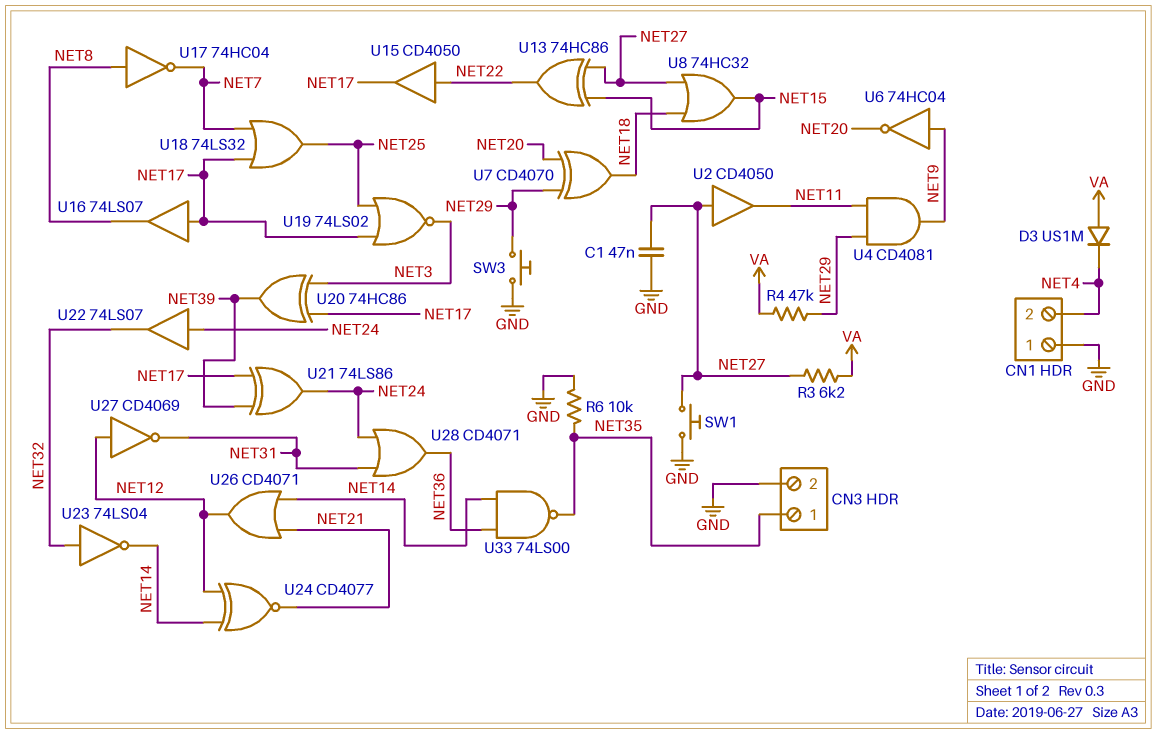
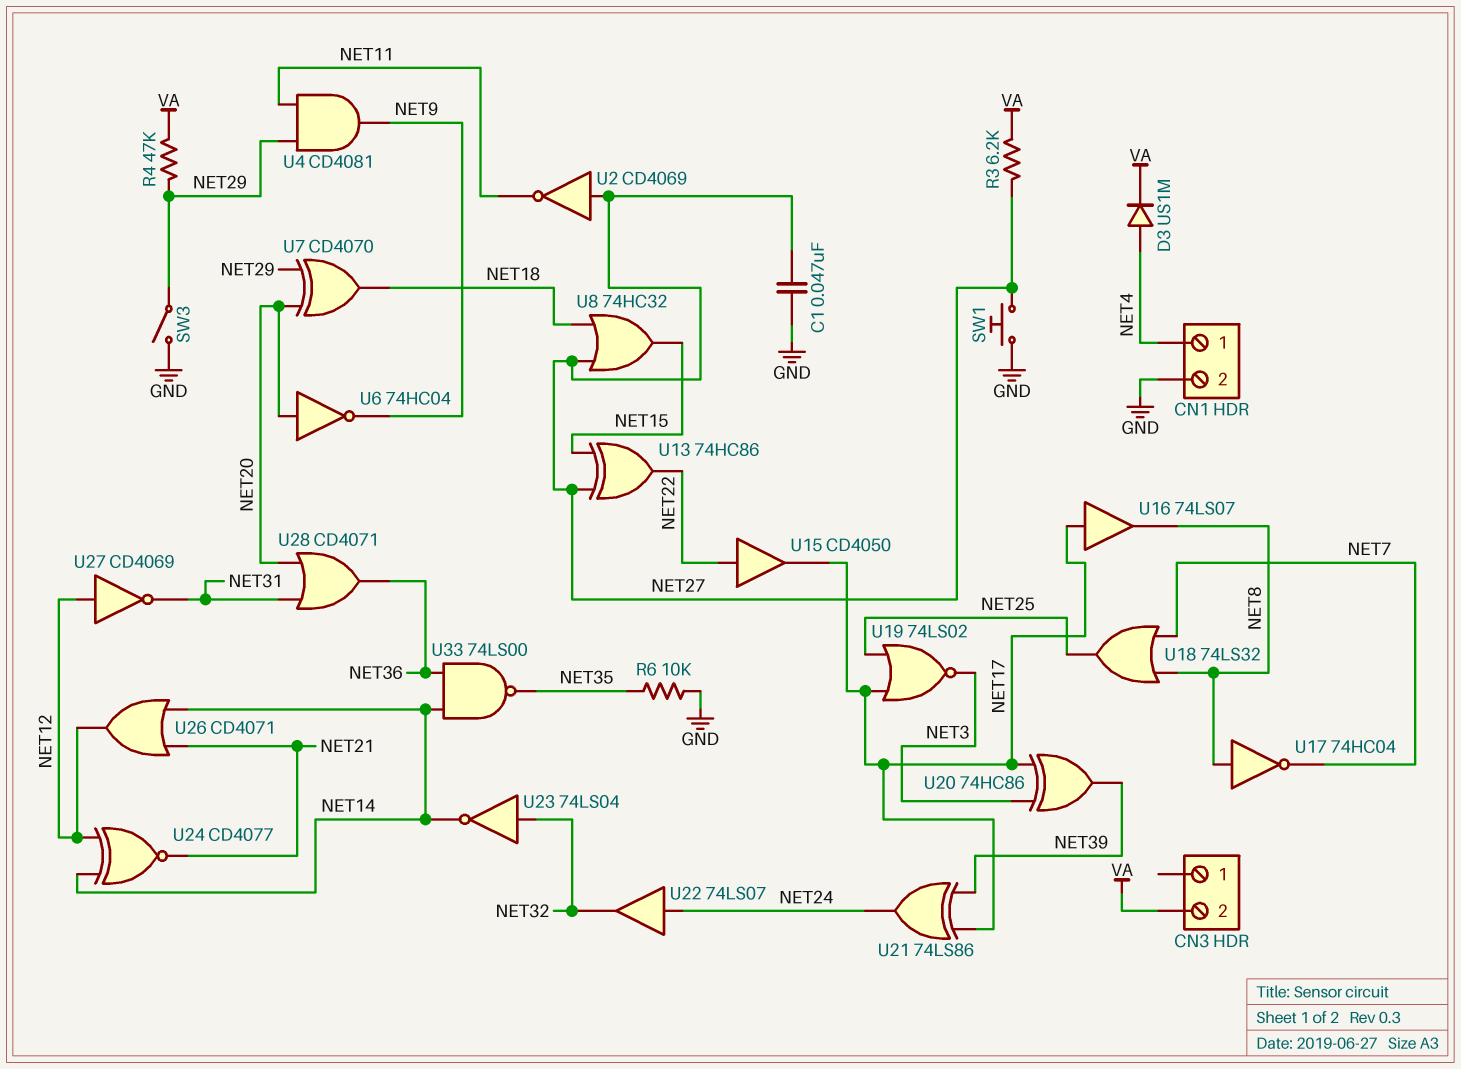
CN1 pin 1: GND -> NET4
CN1 pin 2: NET4 -> GND
CN3 pin 1: NET35 -> none
CN3 pin 2: GND -> VA
D3: diode US1M (A VA, K NET4) -> diode US1M (A NET4, K VA)
SW3: button (GND, NET29) -> switch (GND, NET29)
U2: buffer CD4050 (in NET27, out NET11) -> NOT CD4069 (in NET27, out NET11)
U6: NOT 74HC04 (in NET9, out NET20) -> NOT 74HC04 (in NET20, out NET9)
U18: OR 74LS32 (in NET7, in NET17, out NET25) -> OR 74LS32 (in NET7, in NET8, out NET25)
U28: OR CD4071 (in NET24, in NET31, out NET36) -> OR CD4071 (in NET20, in NET31, out NET36)

